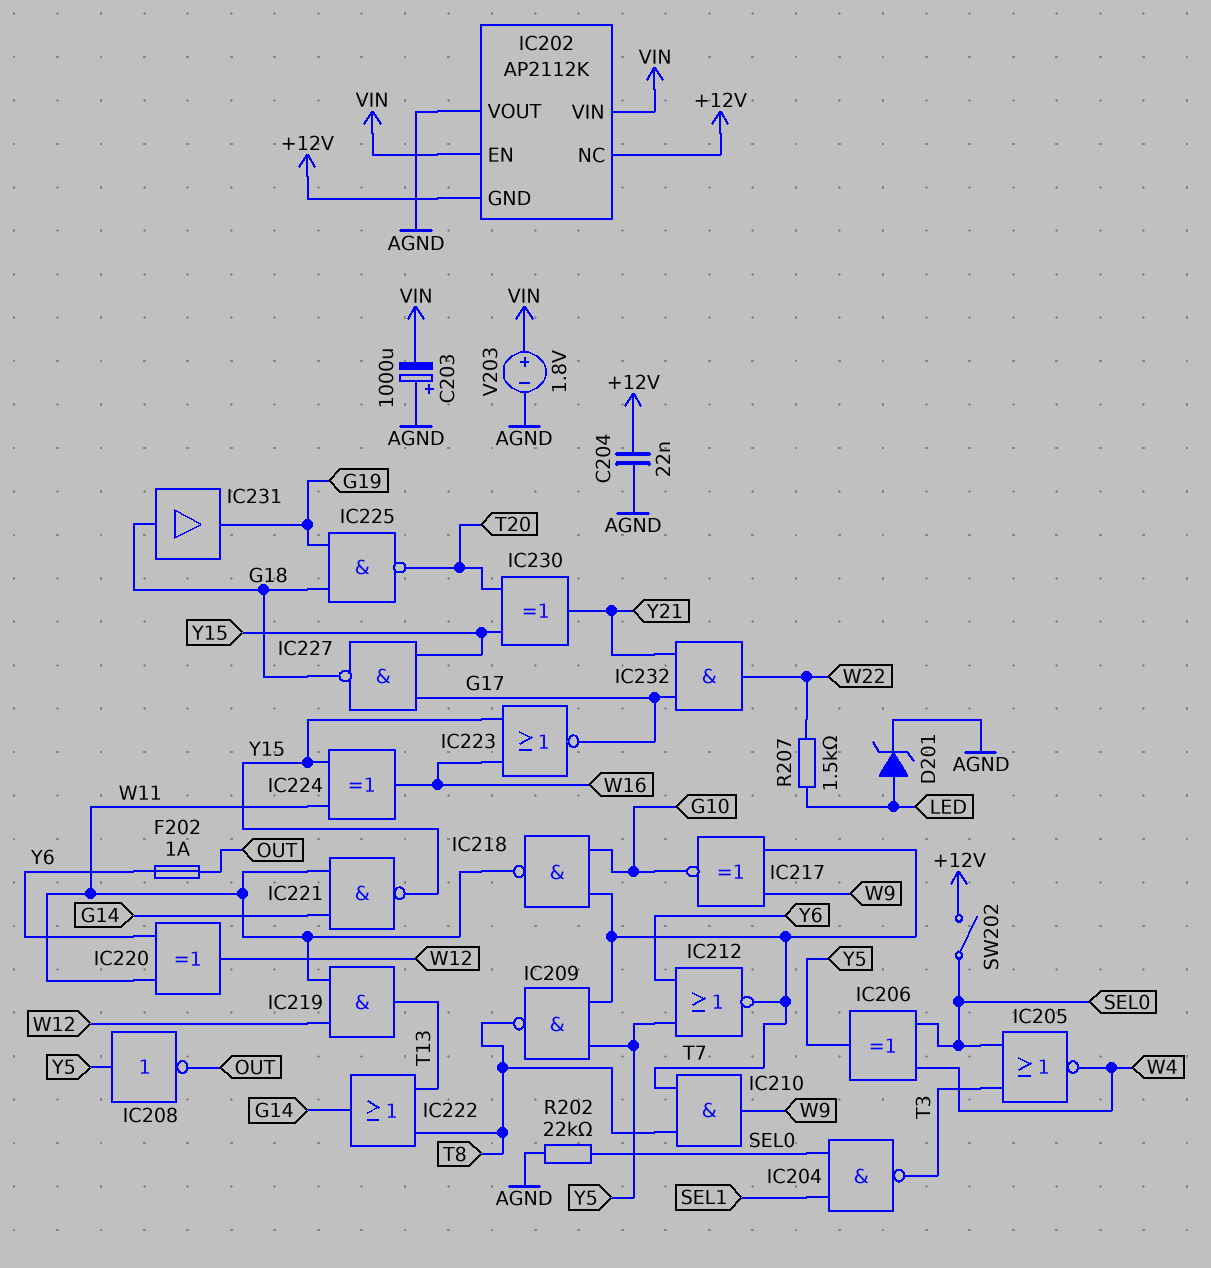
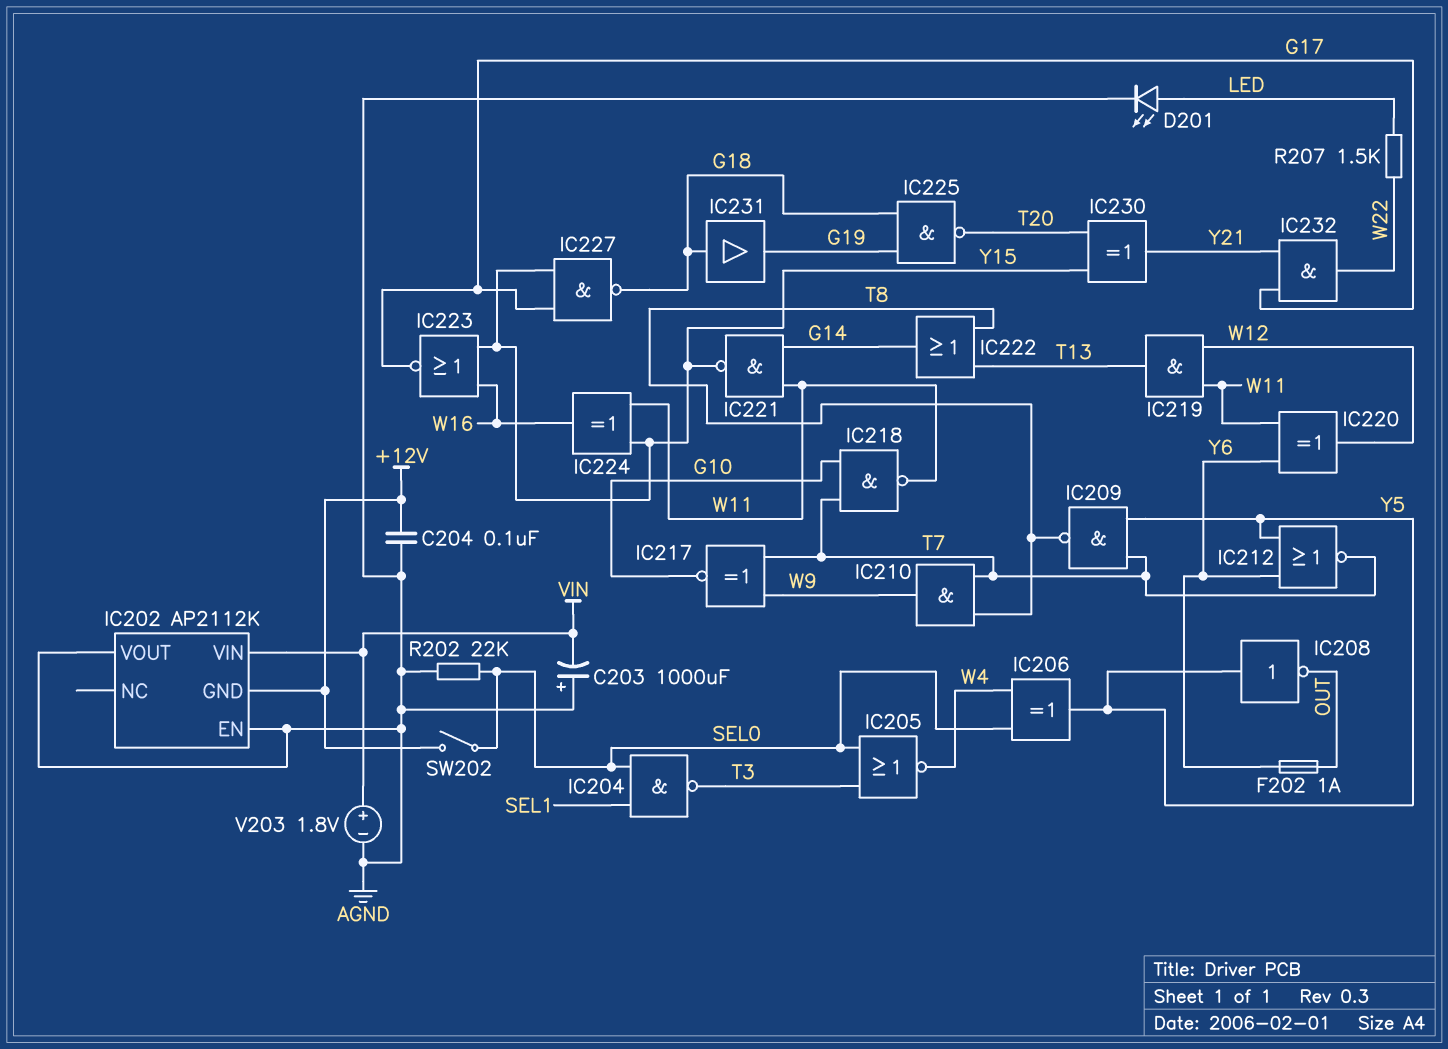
C204: 22nF (+12V, AGND) -> 100nF (+12V, AGND)
D201: zener (A LED, K AGND) -> LED (A LED, K AGND)
IC202 pin EN: VIN -> AGND
IC202 pin NC: +12V -> none

